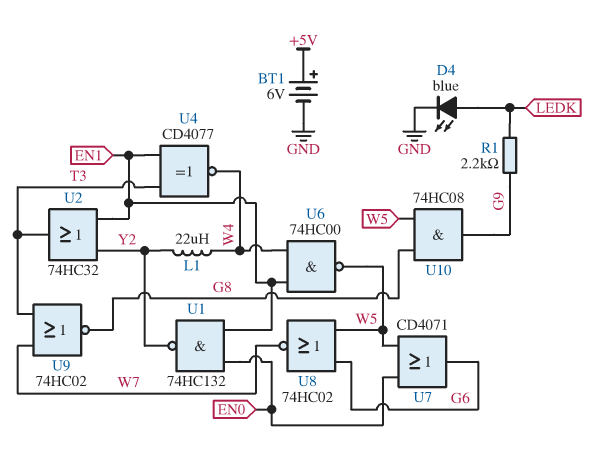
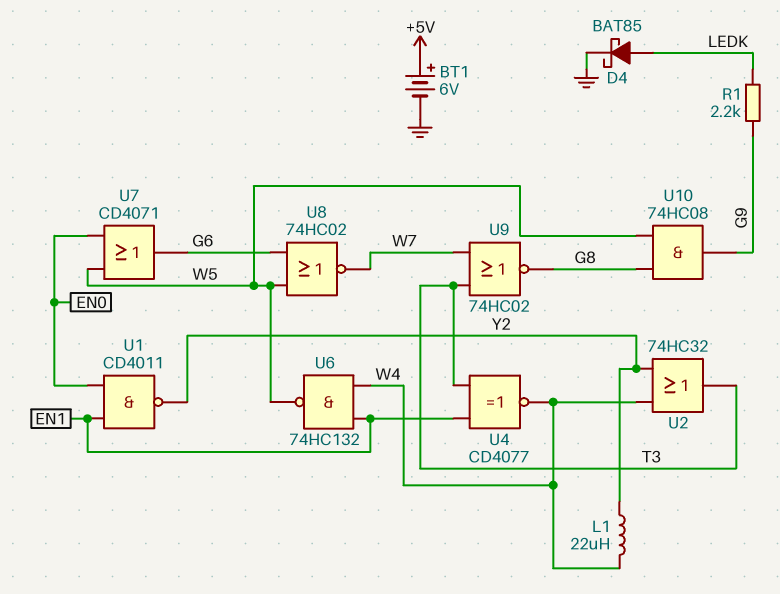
D4: LED blue (A LEDK, K GND) -> schottky BAT85 (A LEDK, K GND)
U1: NAND 74HC132 (in EN0, in EN1, out Y2) -> NAND CD4011 (in EN0, in EN1, out Y2)
U2: OR 74HC32 (in EN1, in Y2, out T3) -> OR 74HC32 (in W4, in Y2, out T3)
U6: NAND 74HC00 (in EN1, in W4, out W5) -> NAND 74HC132 (in EN1, in W4, out W5)

